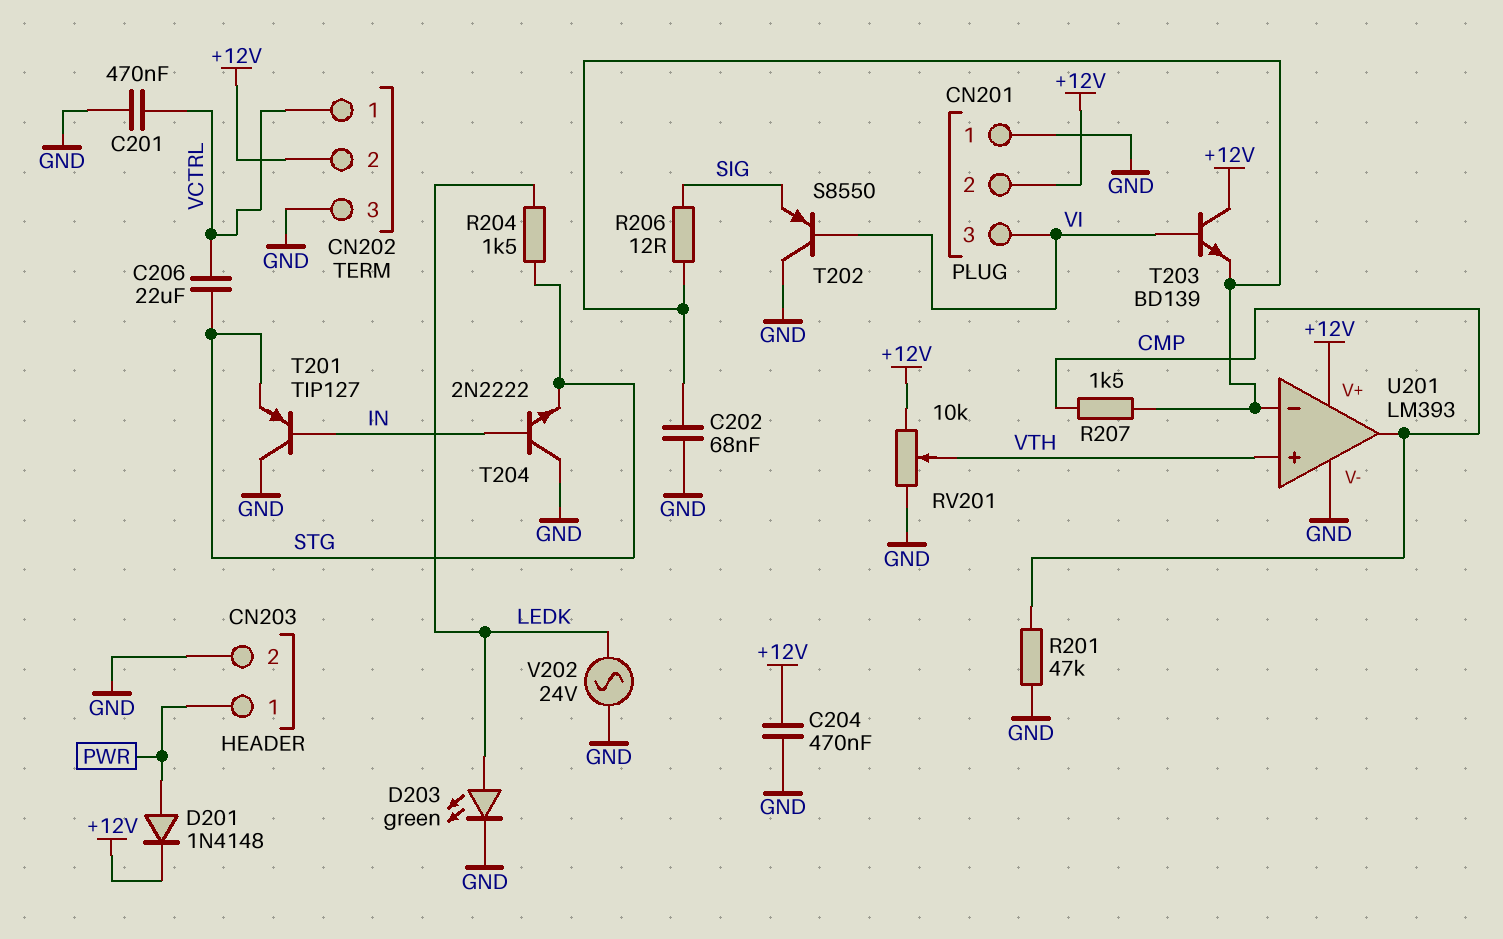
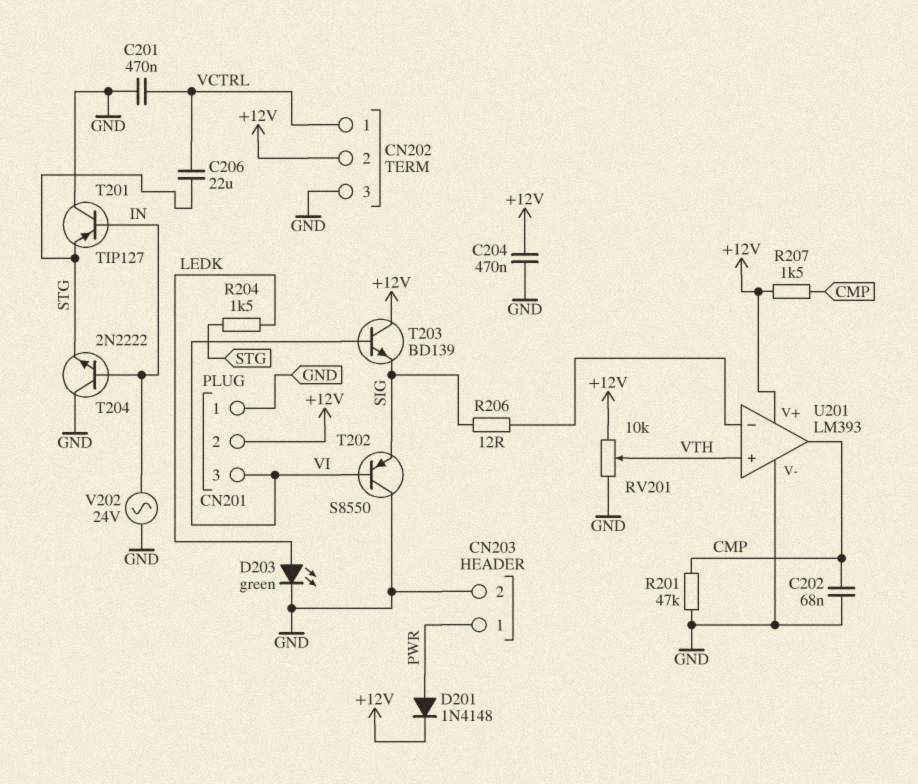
C202: 68nF (GND, U201/in-) -> 68nF (CMP, GND)
R207: 1.5k (CMP, U201/in-) -> 1.5k (+12V, CMP)
T203: NPN BD139 (B VI, C +12V, E U201/in-) -> NPN BD139 (B VI, C +12V, E SIG)
V202: AC 24V (GND, LEDK) -> AC 24V (GND, IN)

